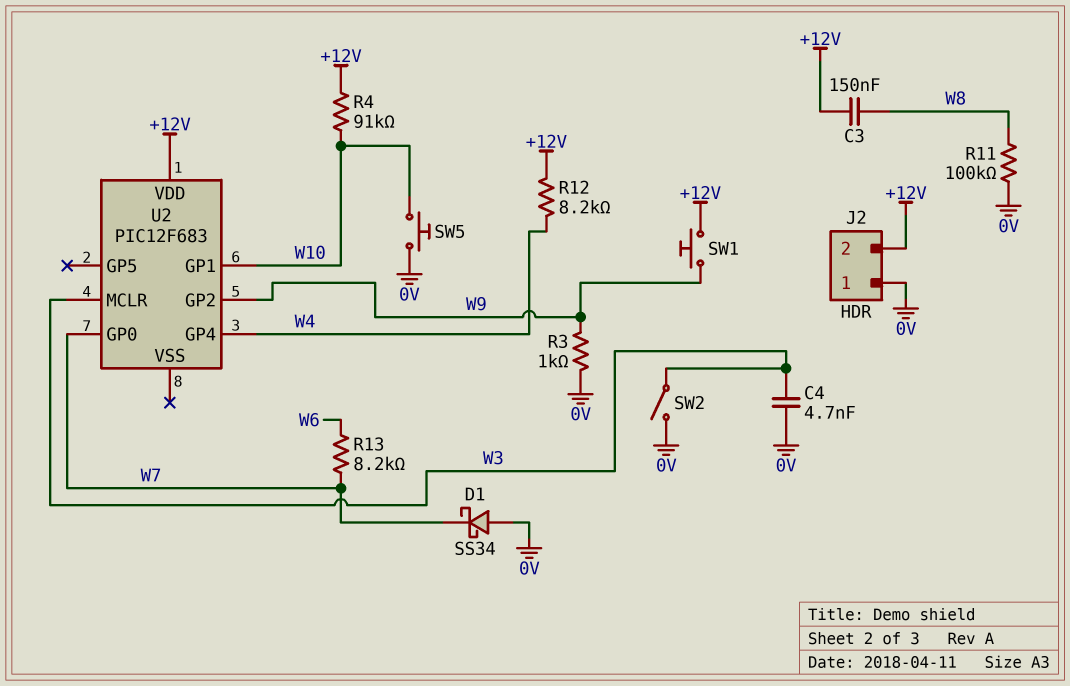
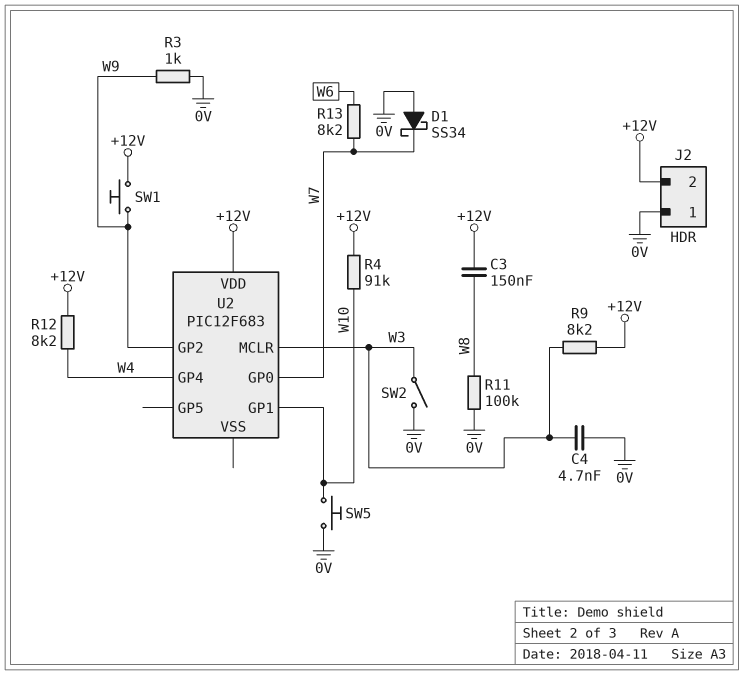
R9: none -> 8.2k (+12V, W3)

